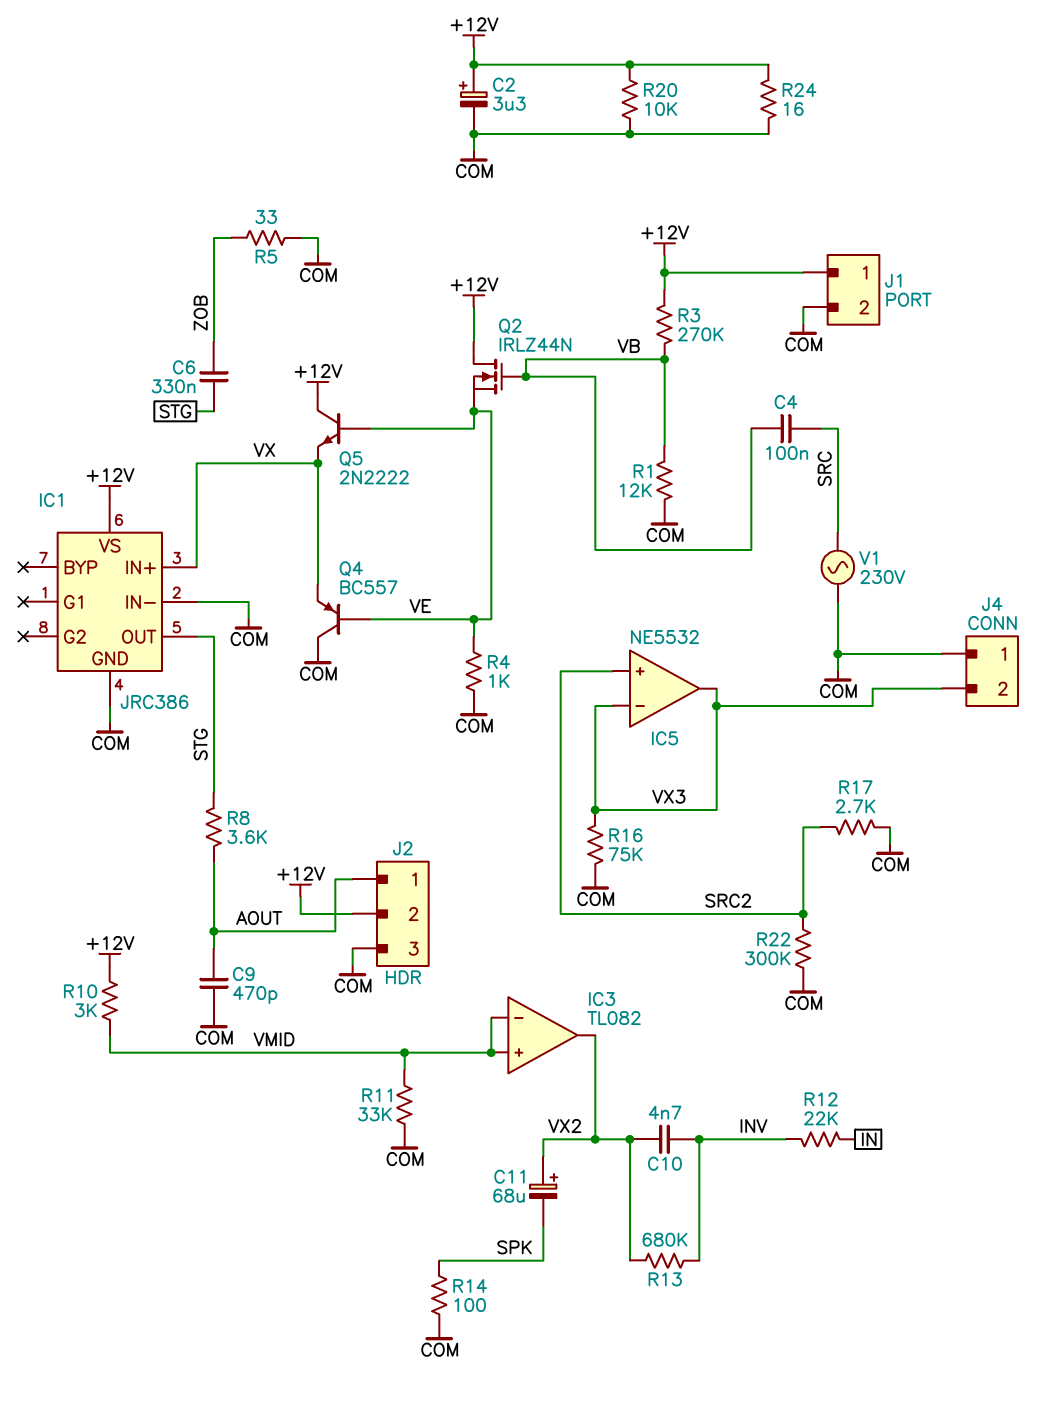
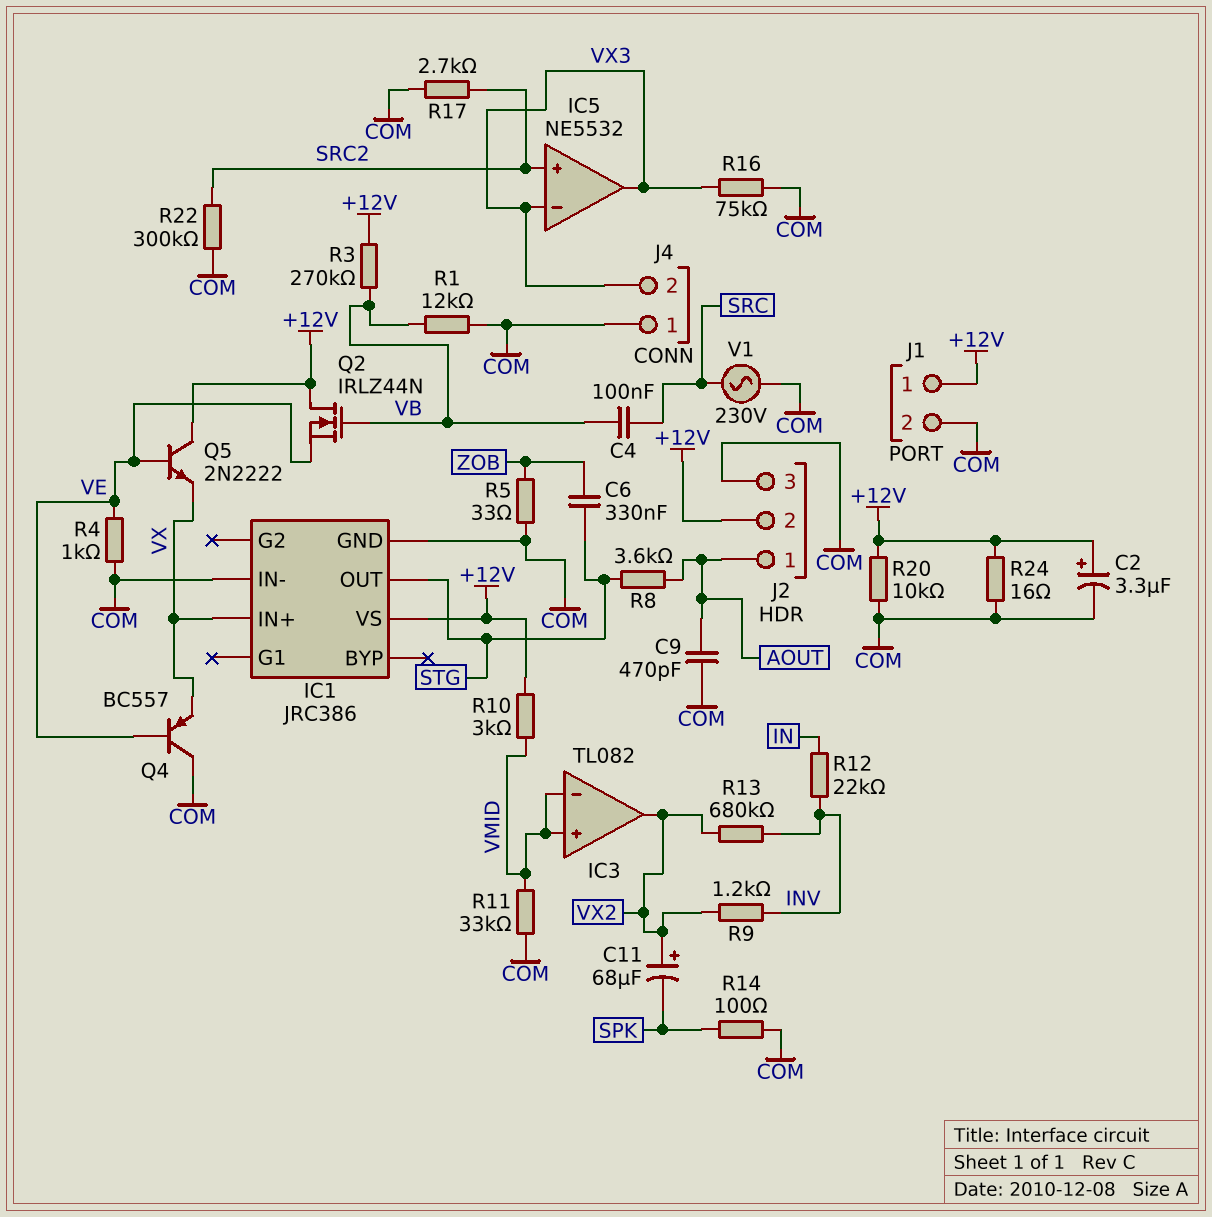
C10: 4.7nF (INV, VX2) -> none
R9: none -> 1.2k (INV, VX2)

